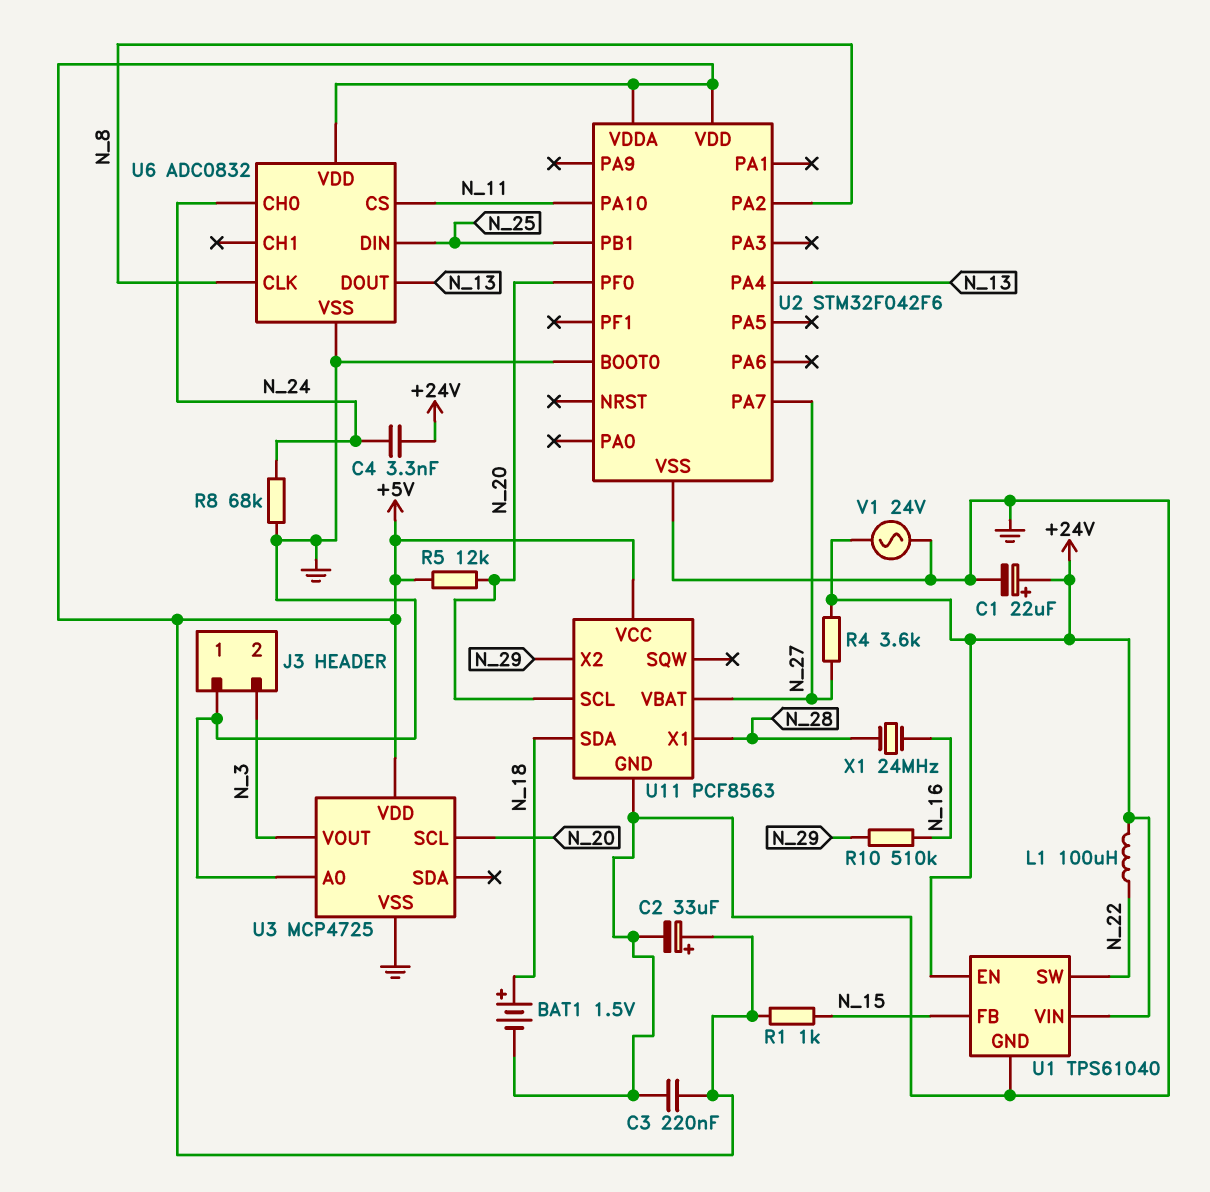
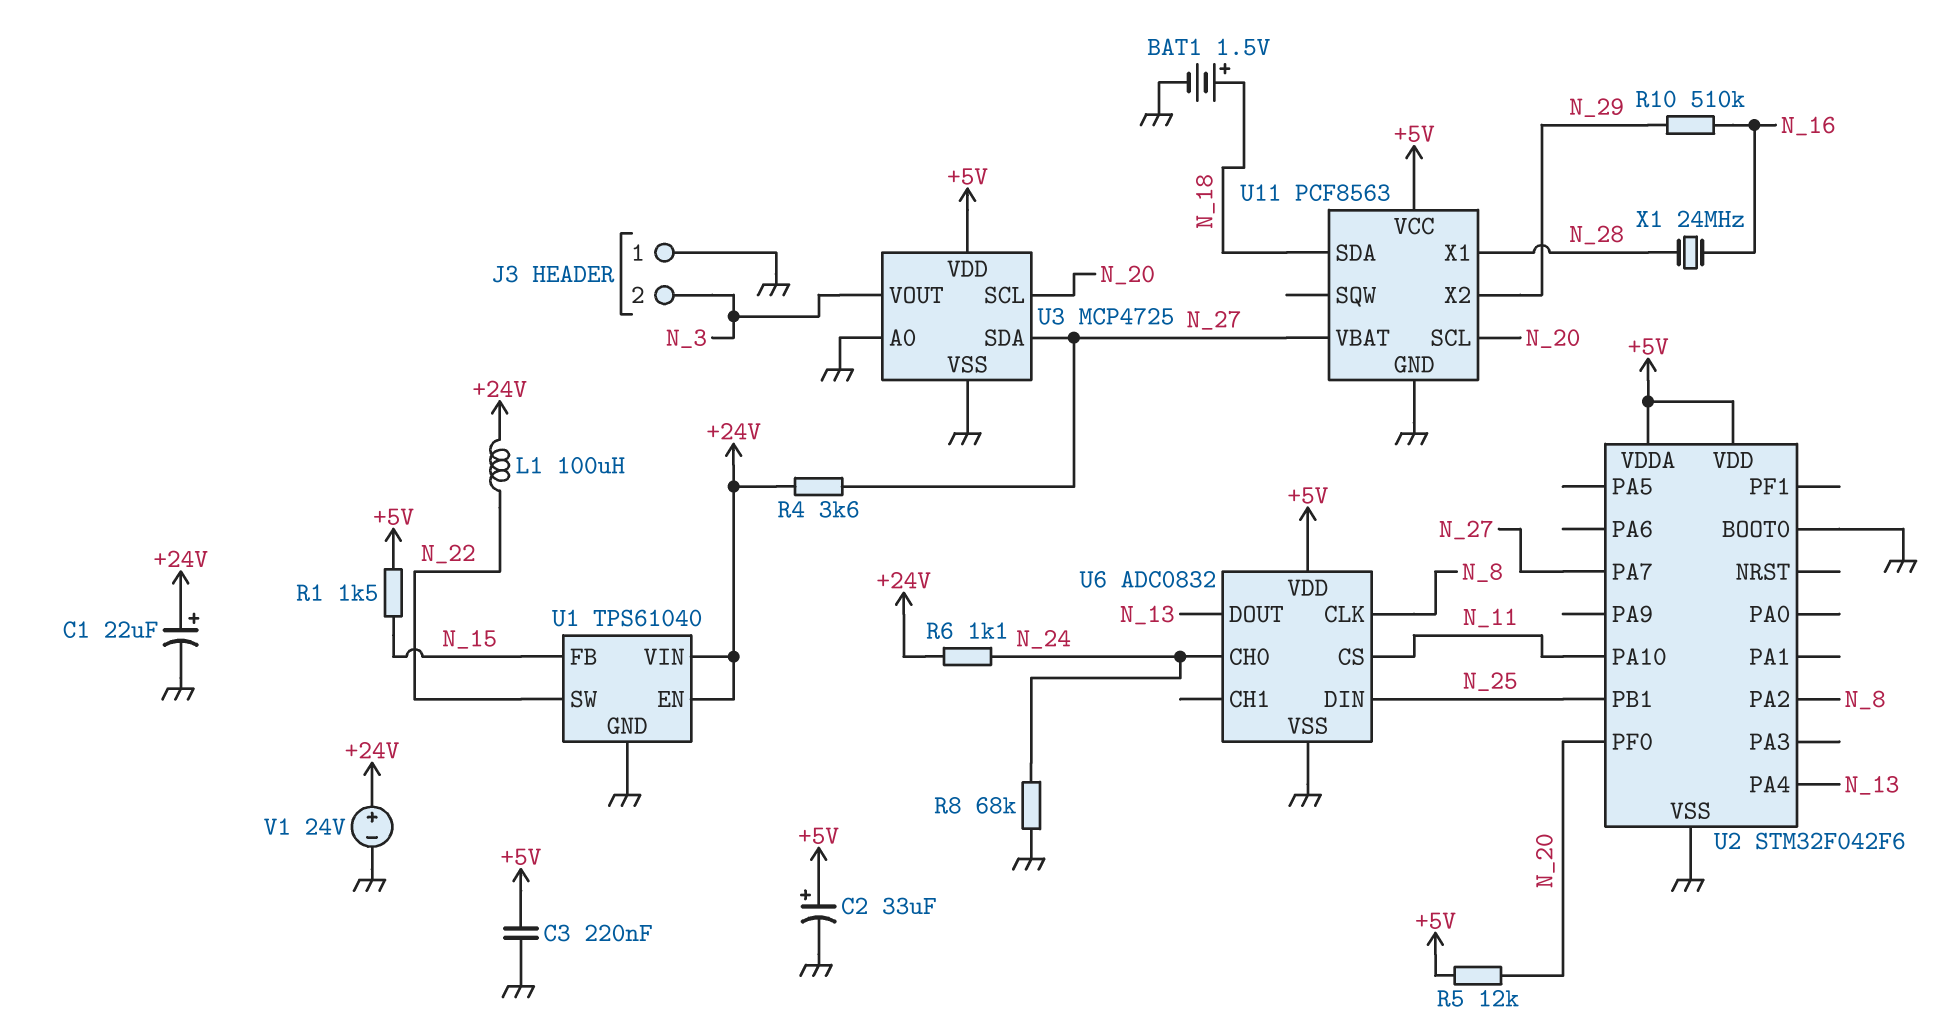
C4: 3.3nF (+24V, N_24) -> none
R1: 1k (+5V, N_15) -> 1.5k (+5V, N_15)
R6: none -> 1.1k (+24V, N_24)
U3 pin SDA: none -> N_27
V1: AC 24V (+24V, GND) -> 24V (plus +24V, minus GND)

